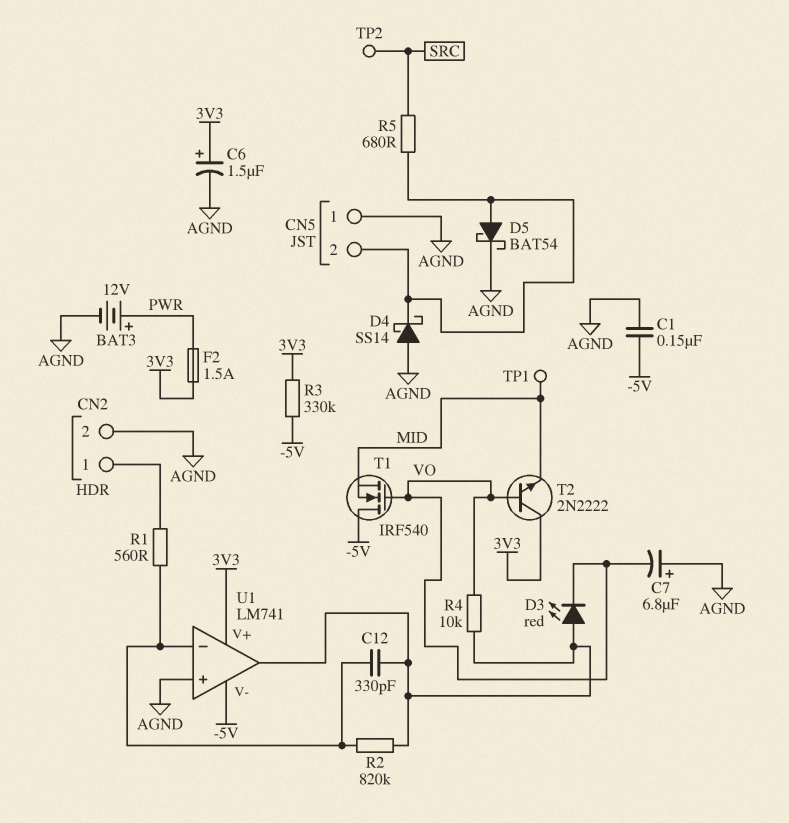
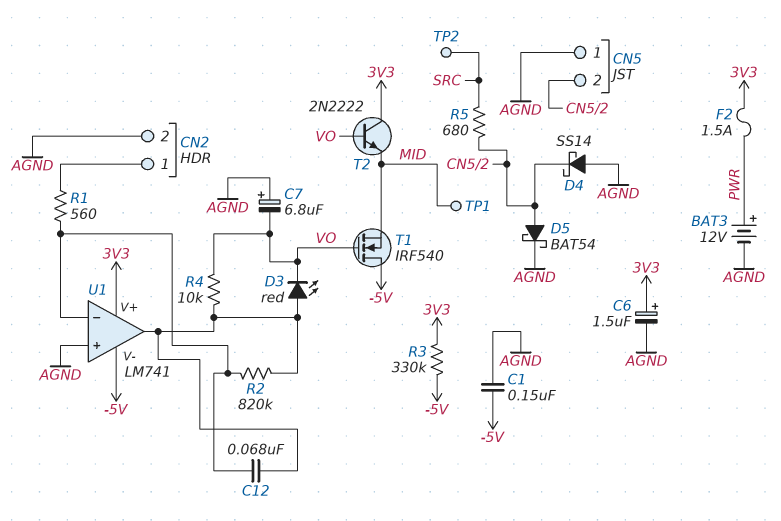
C12: 330pF (U1/in-, U1/out) -> 68nF (U1/in-, U1/out)

